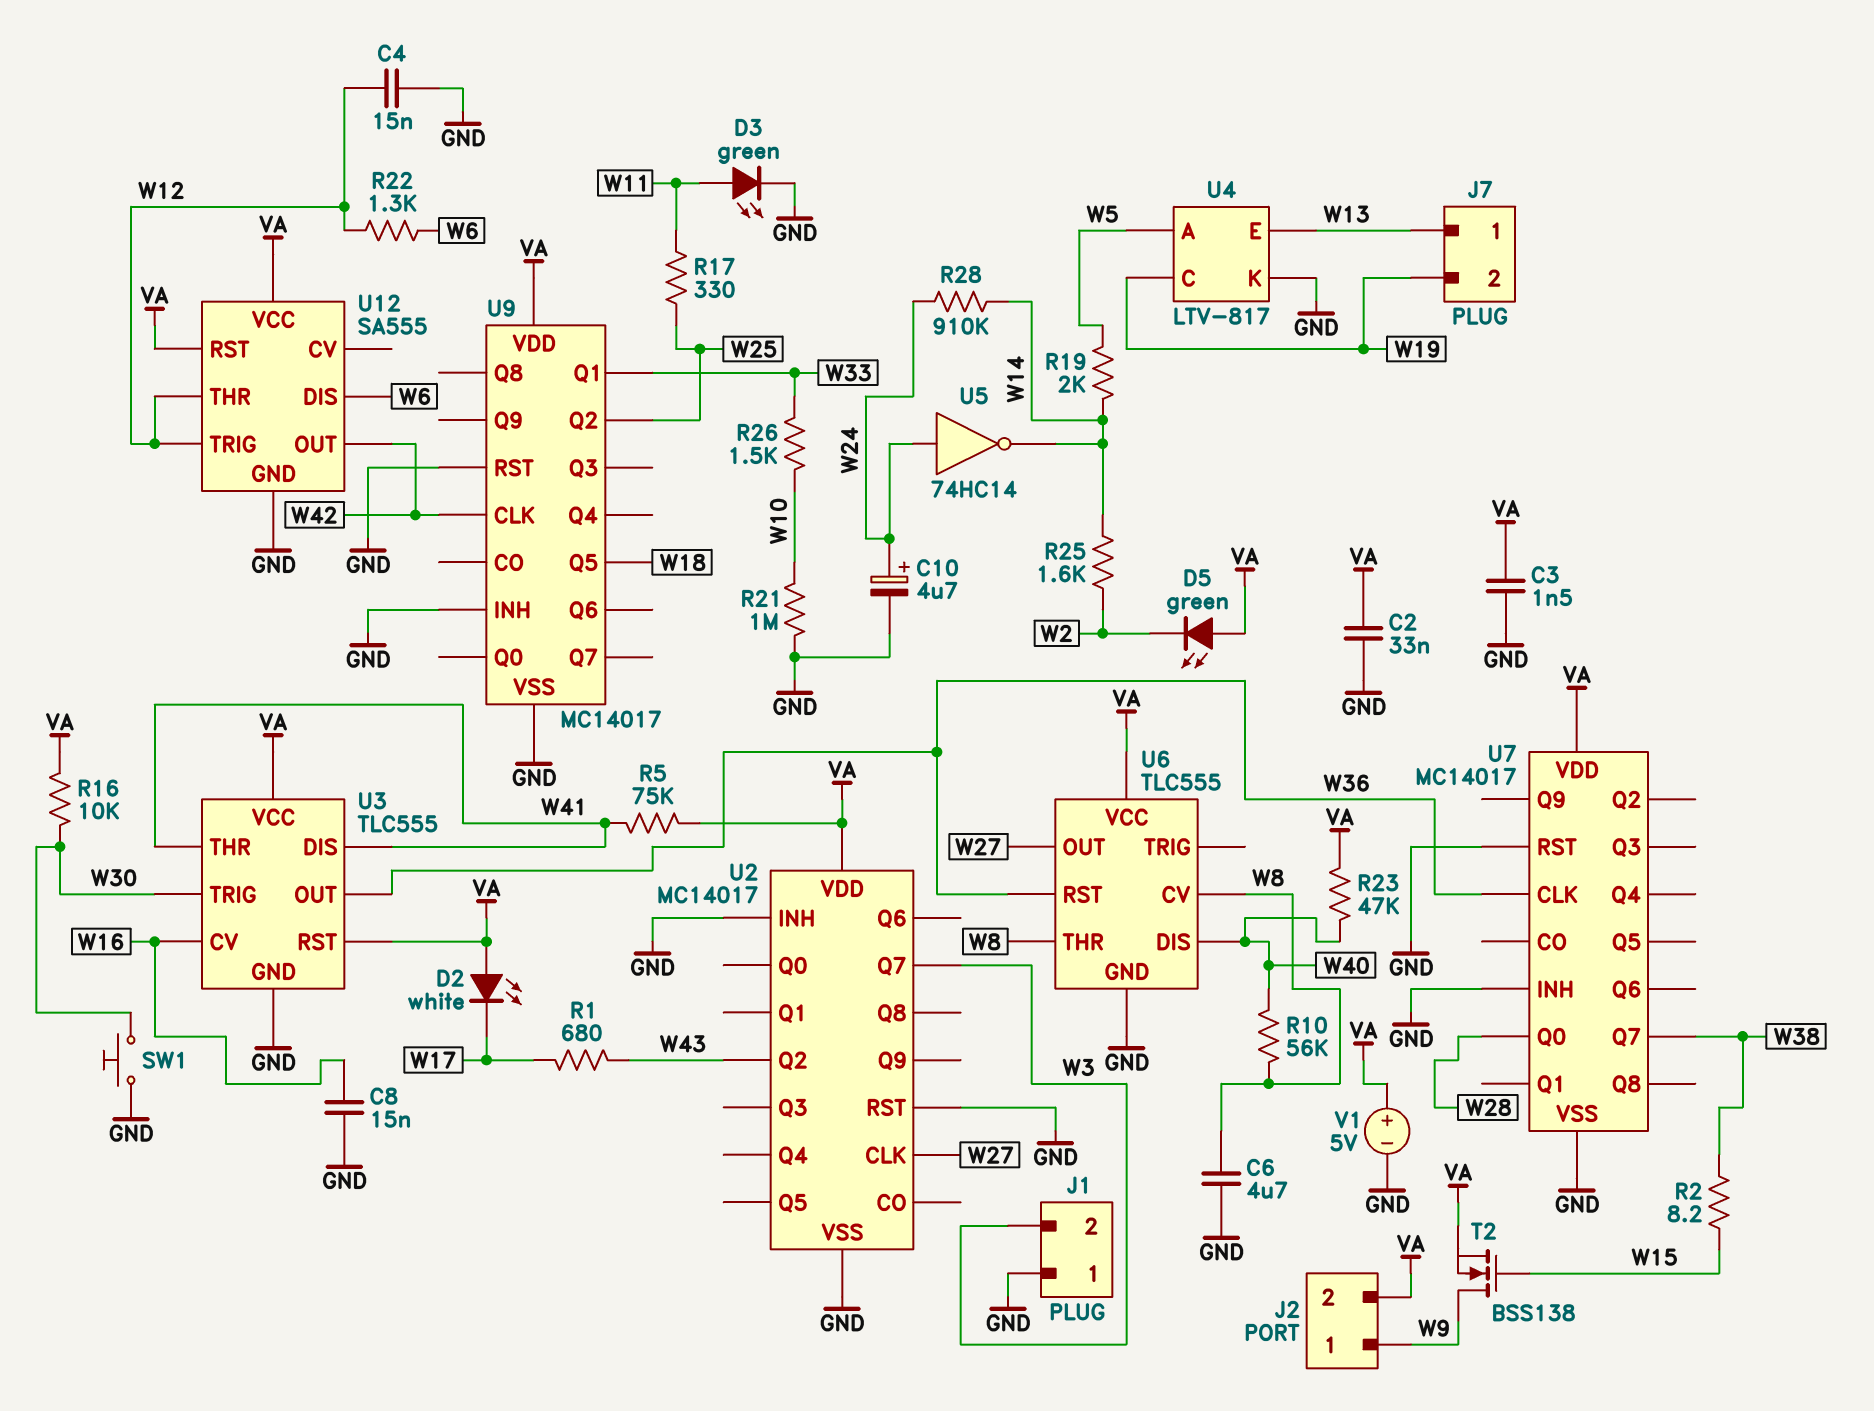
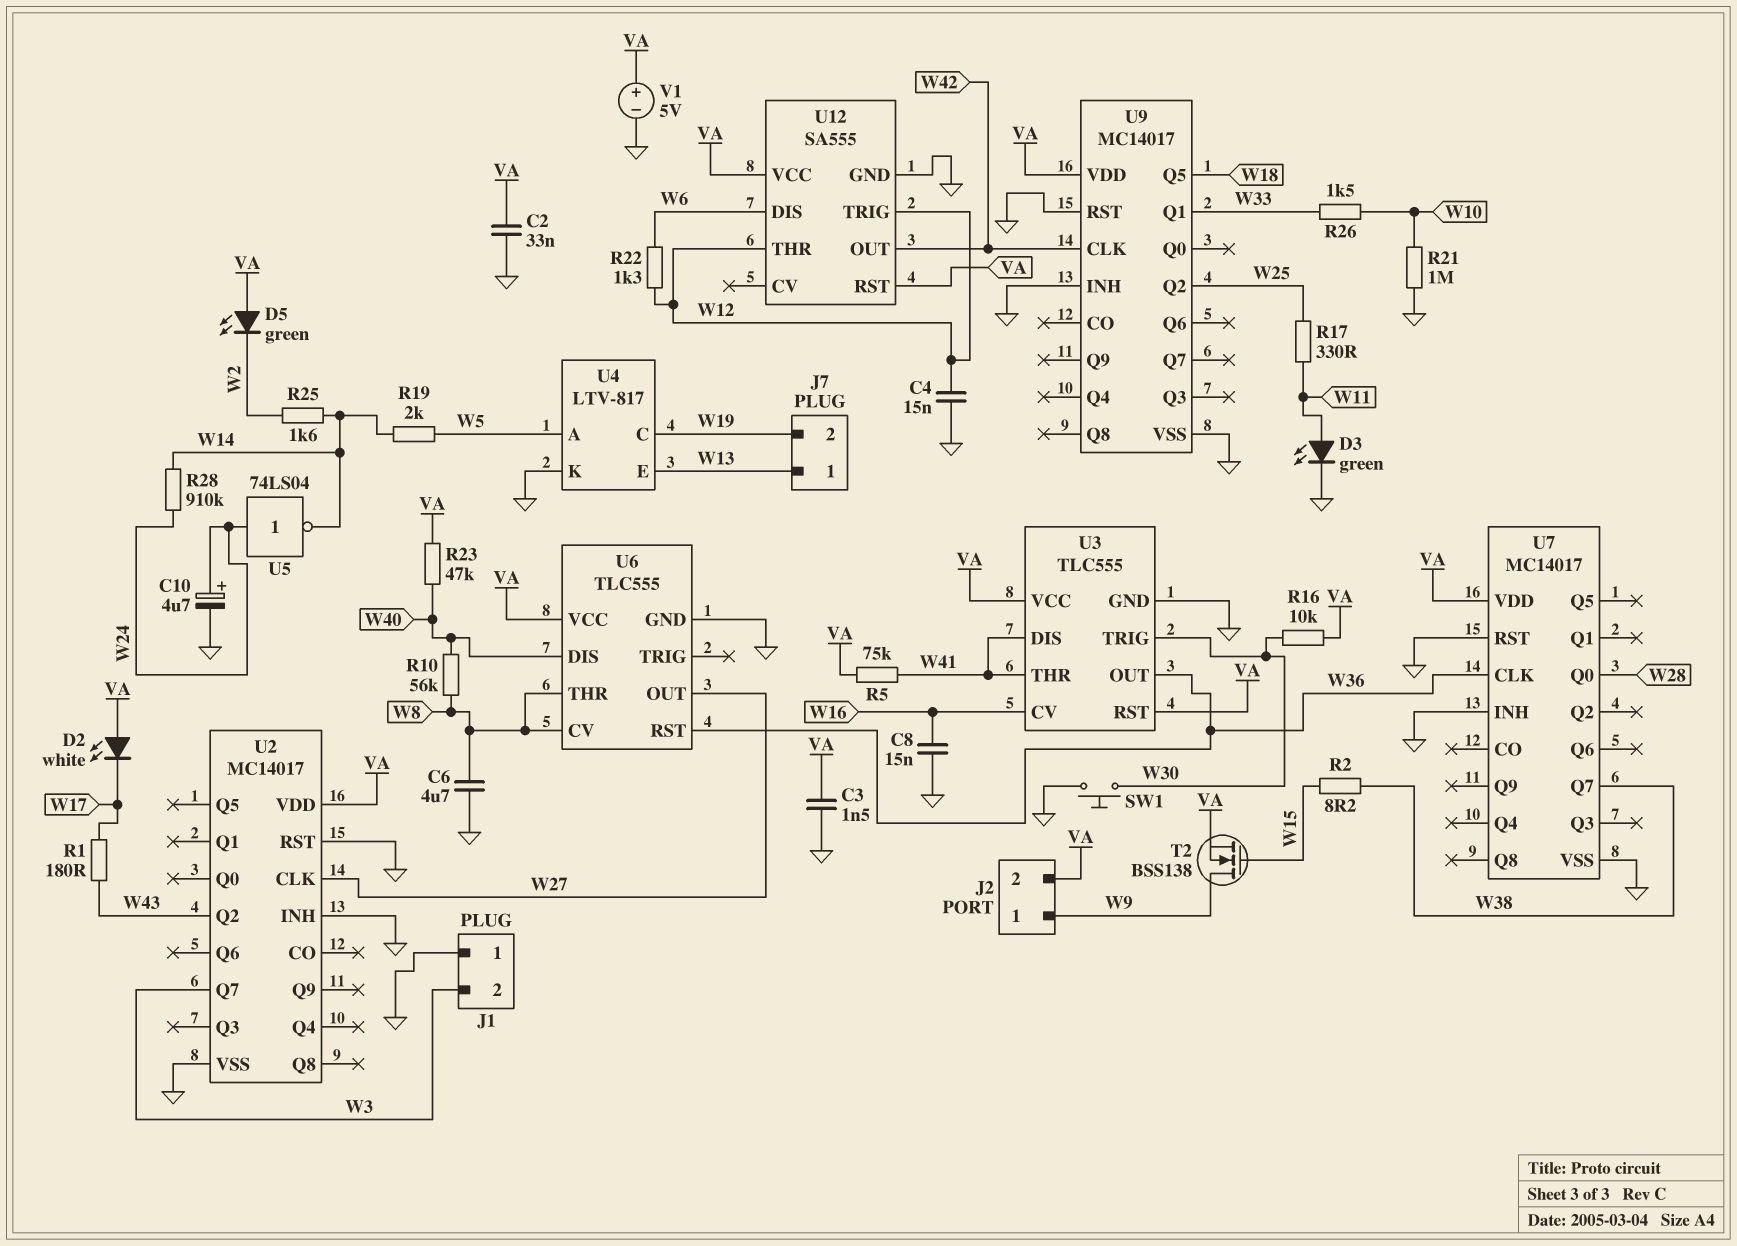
R1: 680 (W17, W43) -> 180 (W17, W43)
U5: NOT 74HC14 (in W24, out W14) -> NOT 74LS04 (in W24, out W14)

